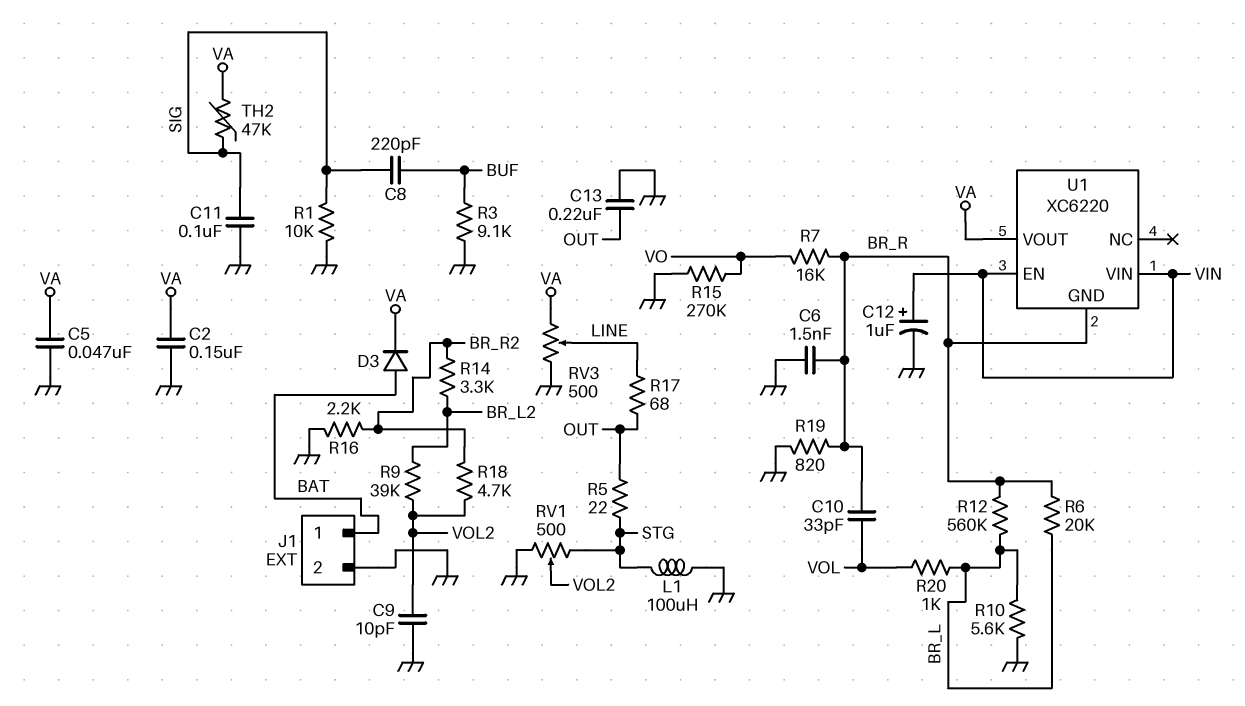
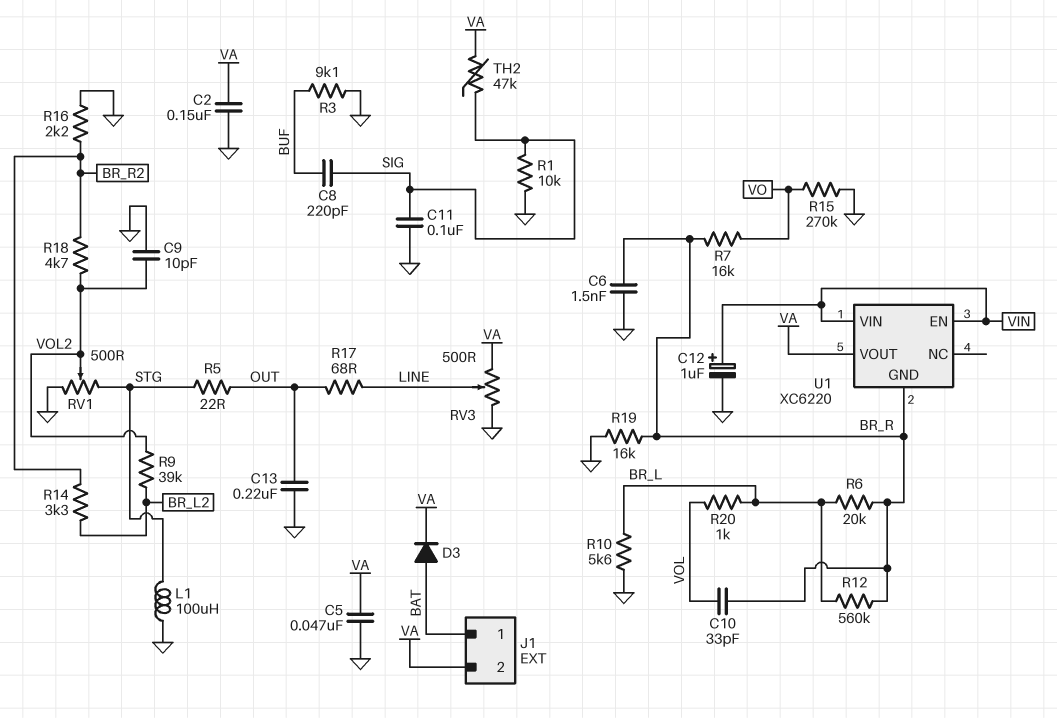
J1 pin 2: GND -> VA
R19: 820 (BR_R, GND) -> 16k (BR_R, GND)

